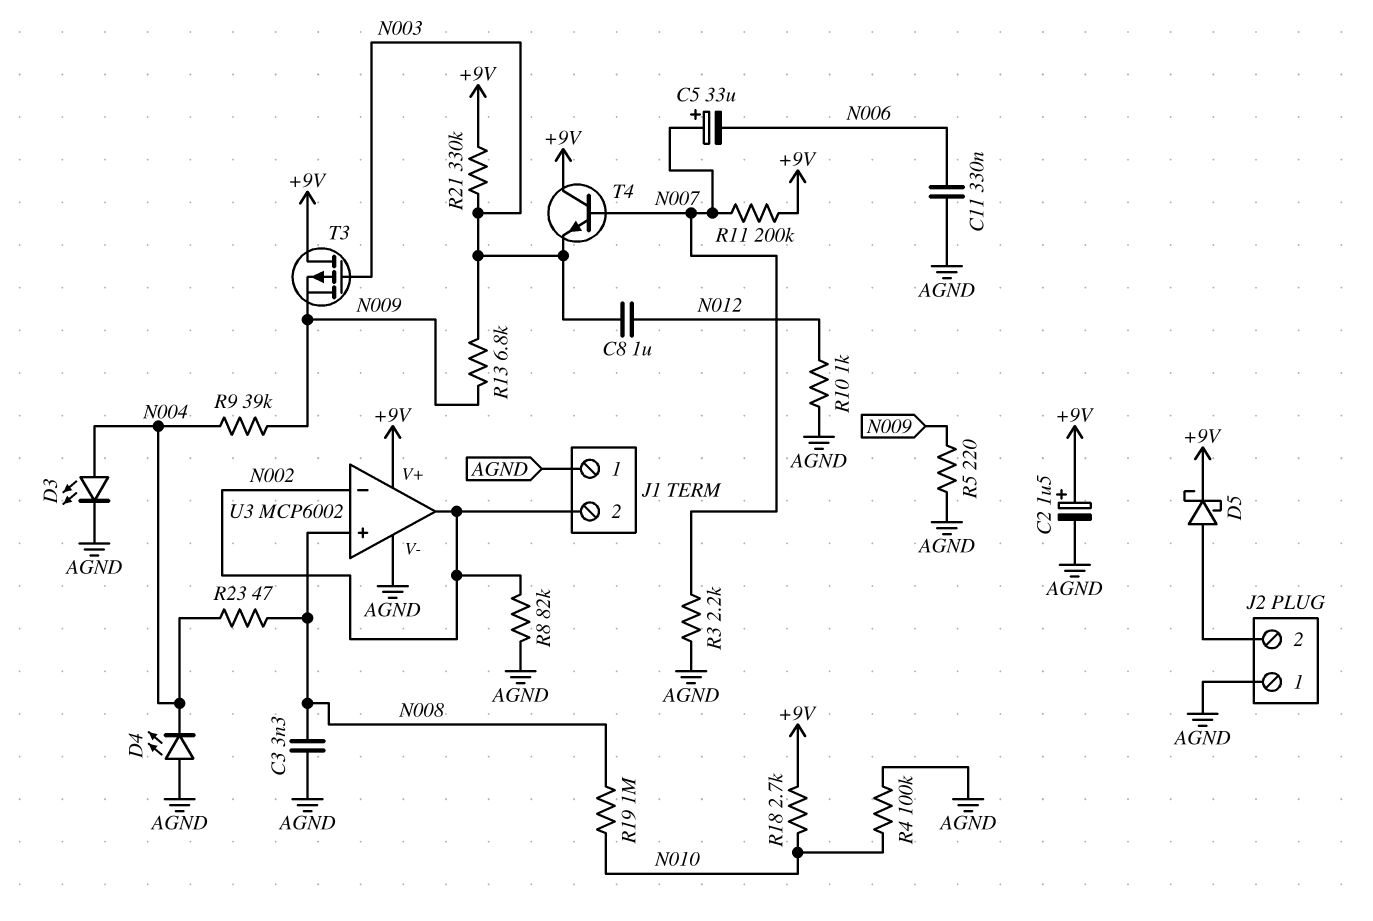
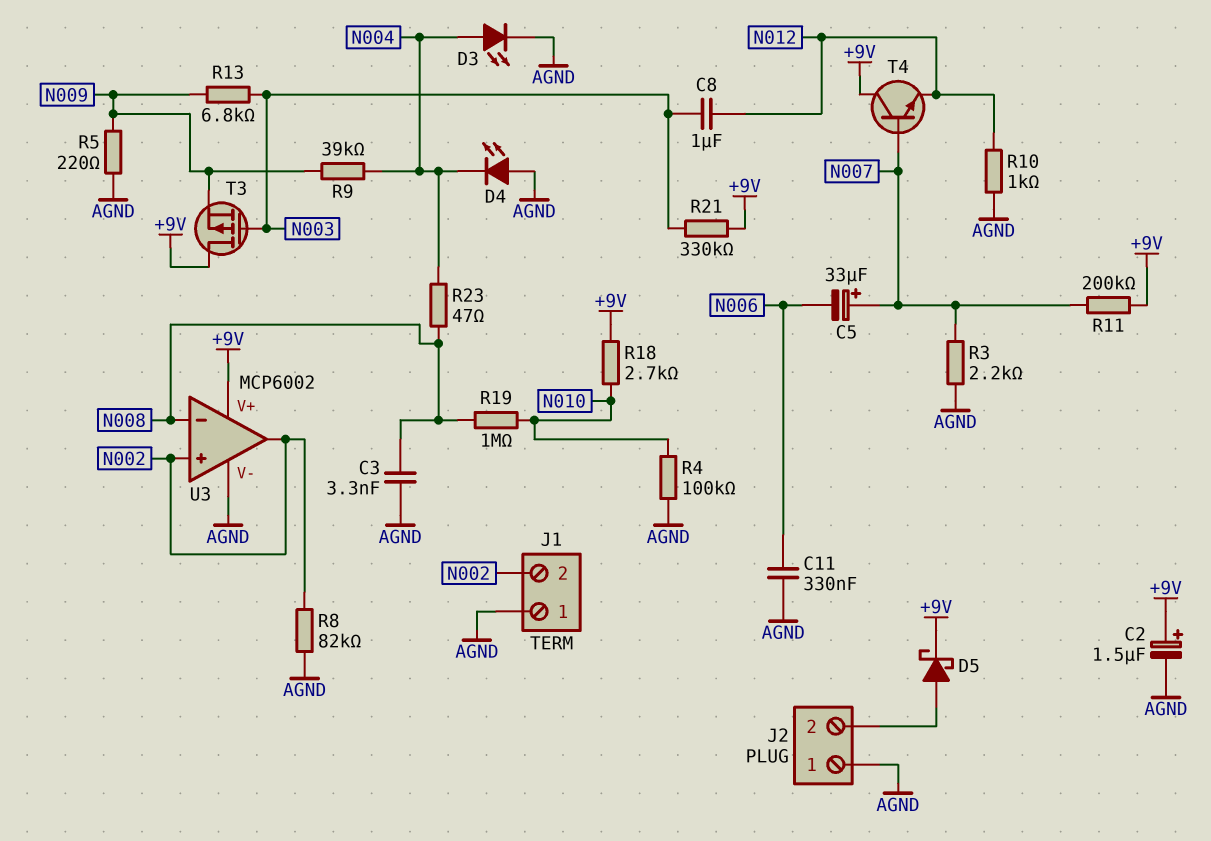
T4: NPN (B N007, C +9V, E N003) -> NPN (B N007, C +9V, E N012)
U3 pin in+: N008 -> N002
U3 pin in-: N002 -> N008

